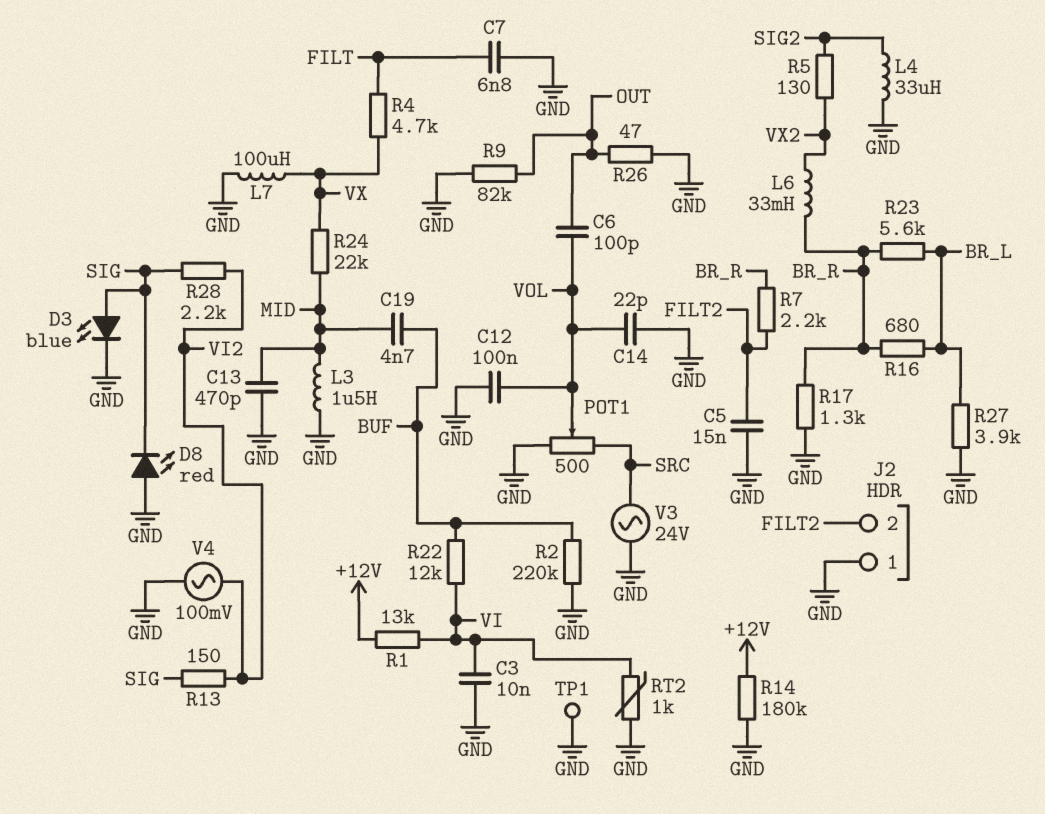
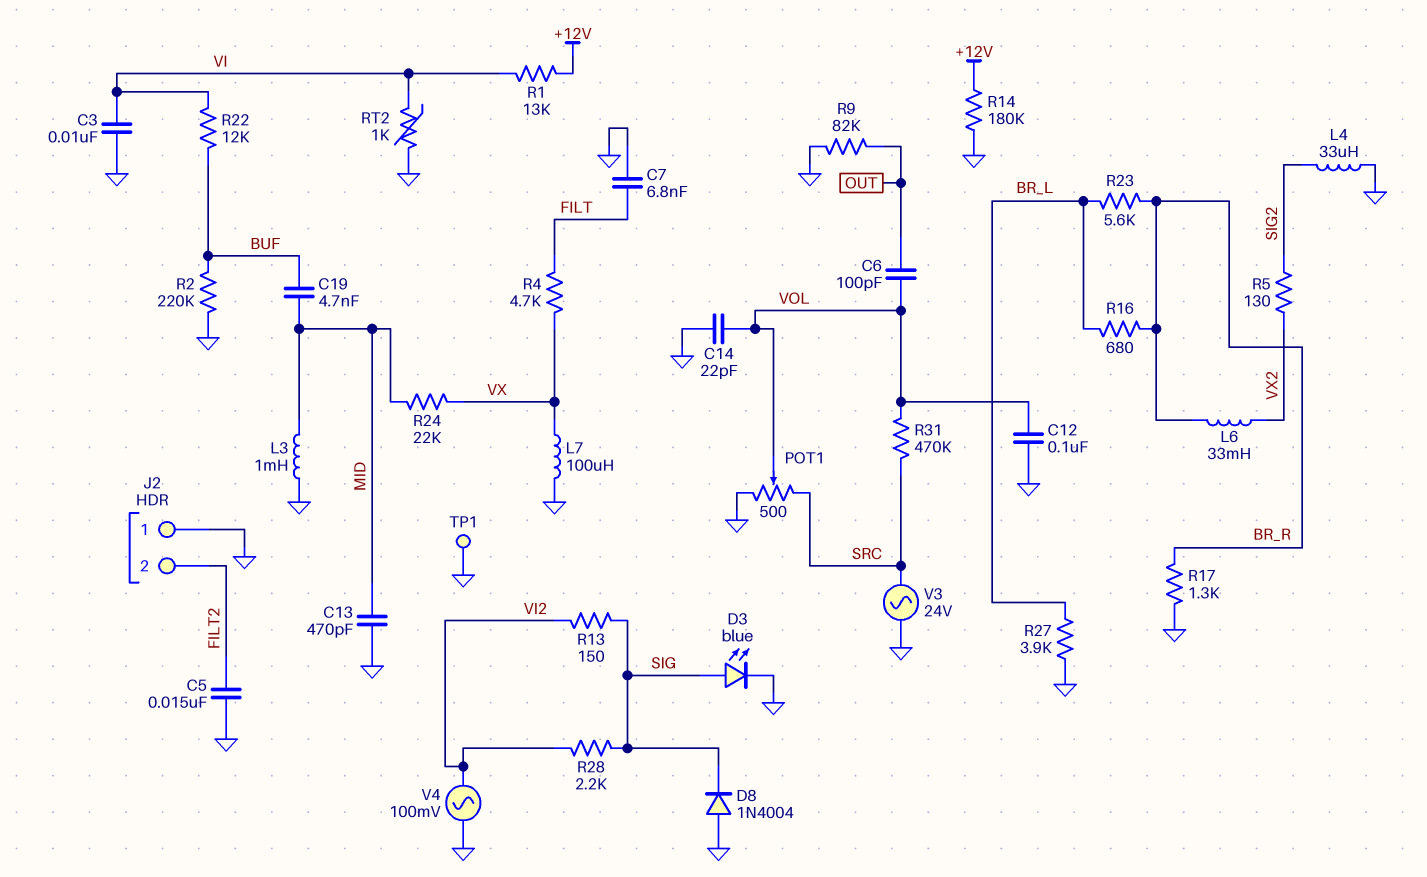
D8: LED red (A GND, K SIG) -> diode 1N4004 (A GND, K SIG)
L3: 1.5uH (GND, MID) -> 1mH (GND, MID)
R7: 2.2k (BR_R, FILT2) -> none
R26: 47 (GND, OUT) -> none
R31: none -> 470k (SRC, VOL)

